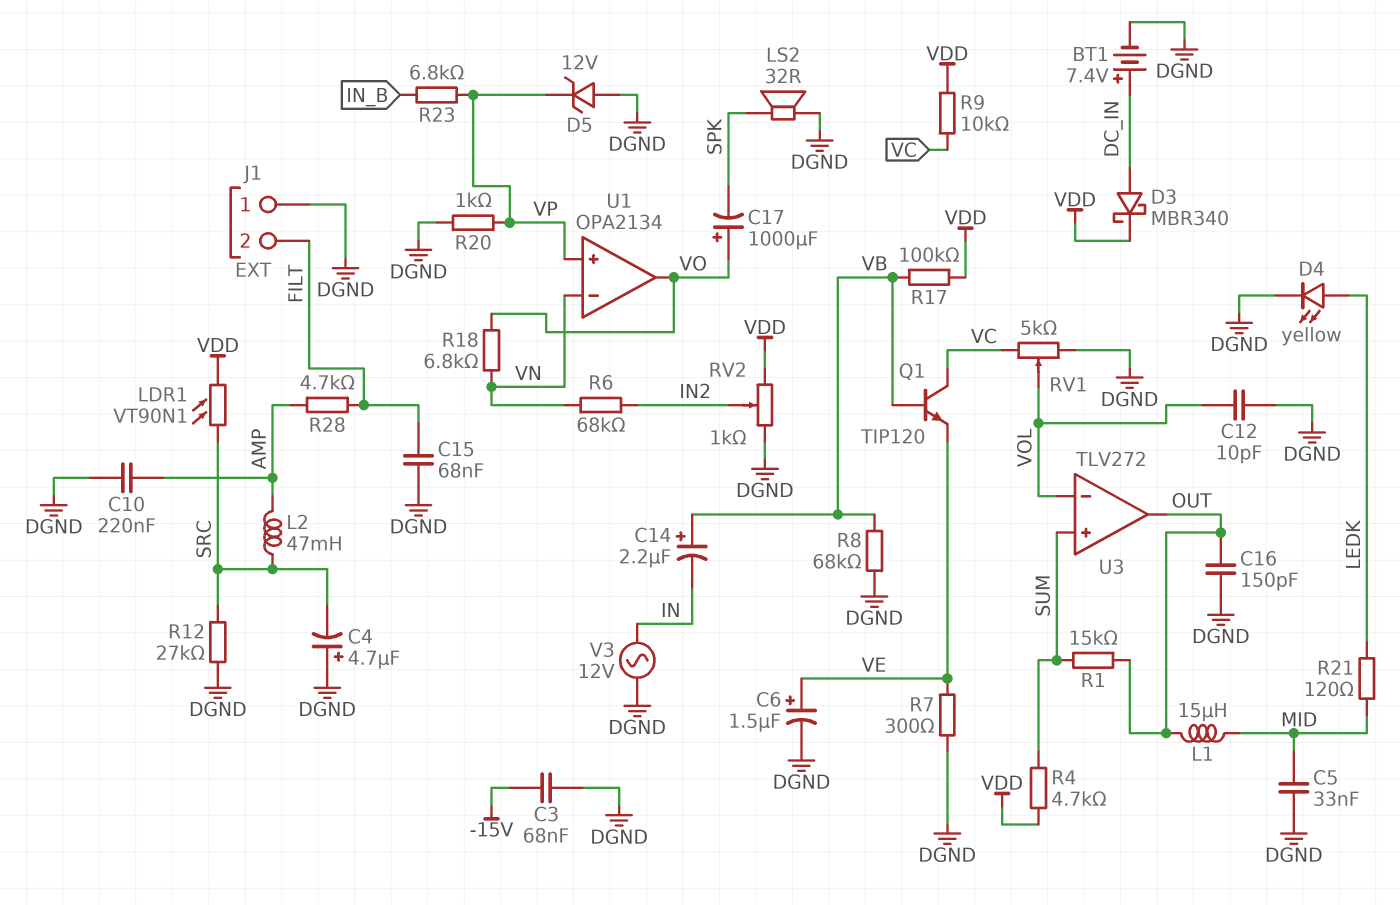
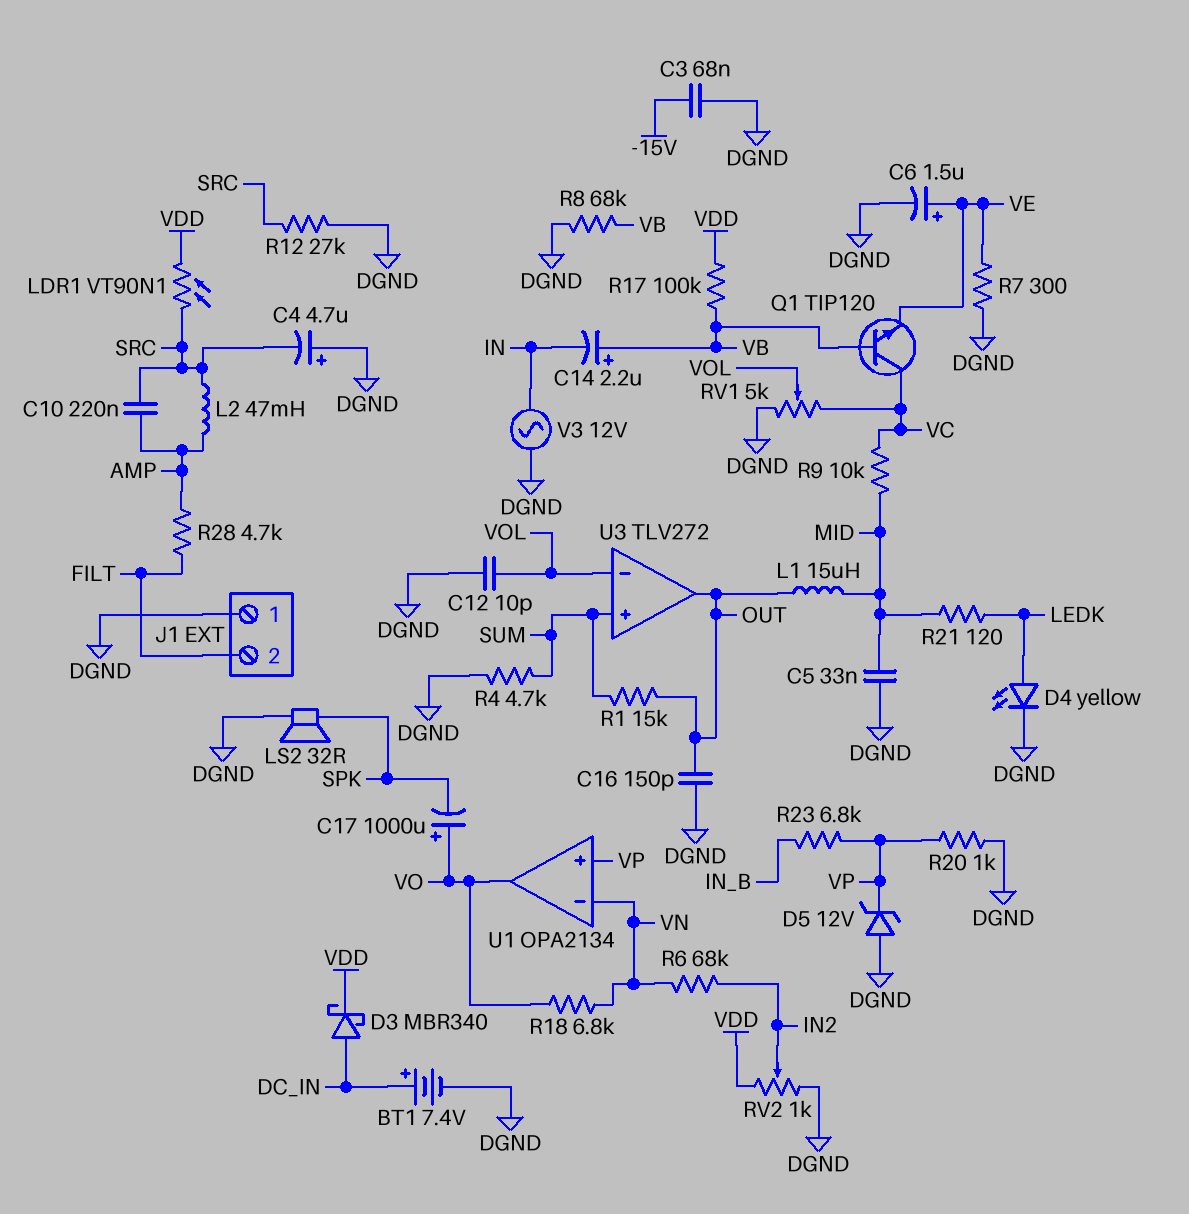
C10: 220nF (AMP, DGND) -> 220nF (AMP, SRC)
C15: 68nF (DGND, FILT) -> none
R4: 4.7k (SUM, VDD) -> 4.7k (DGND, SUM)
R9: 10k (VC, VDD) -> 10k (MID, VC)

